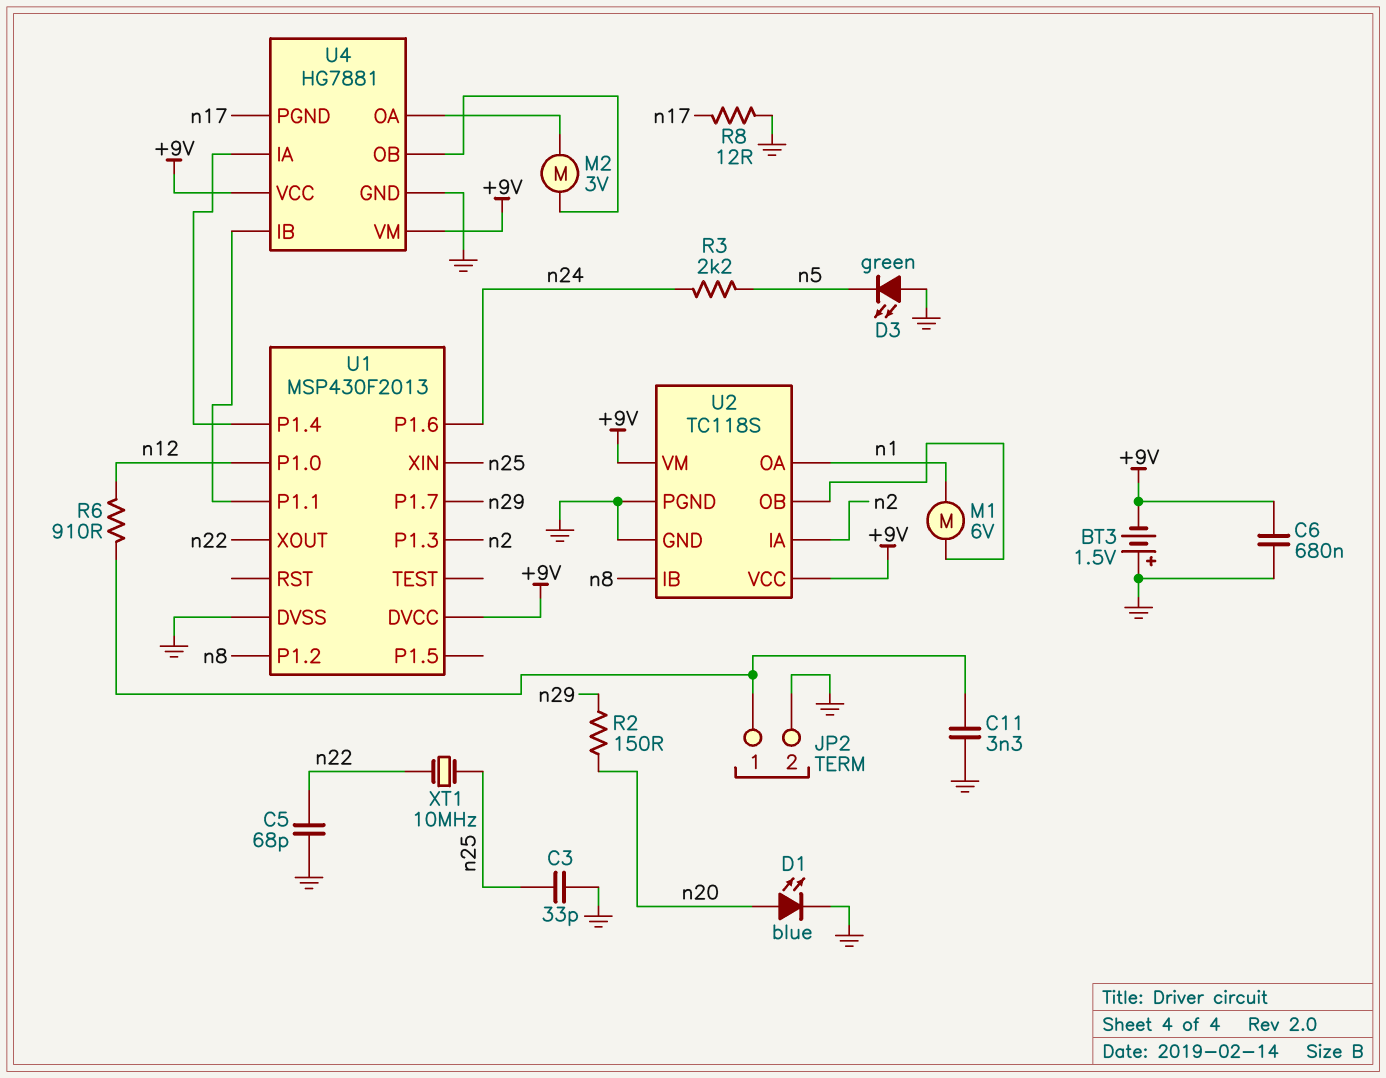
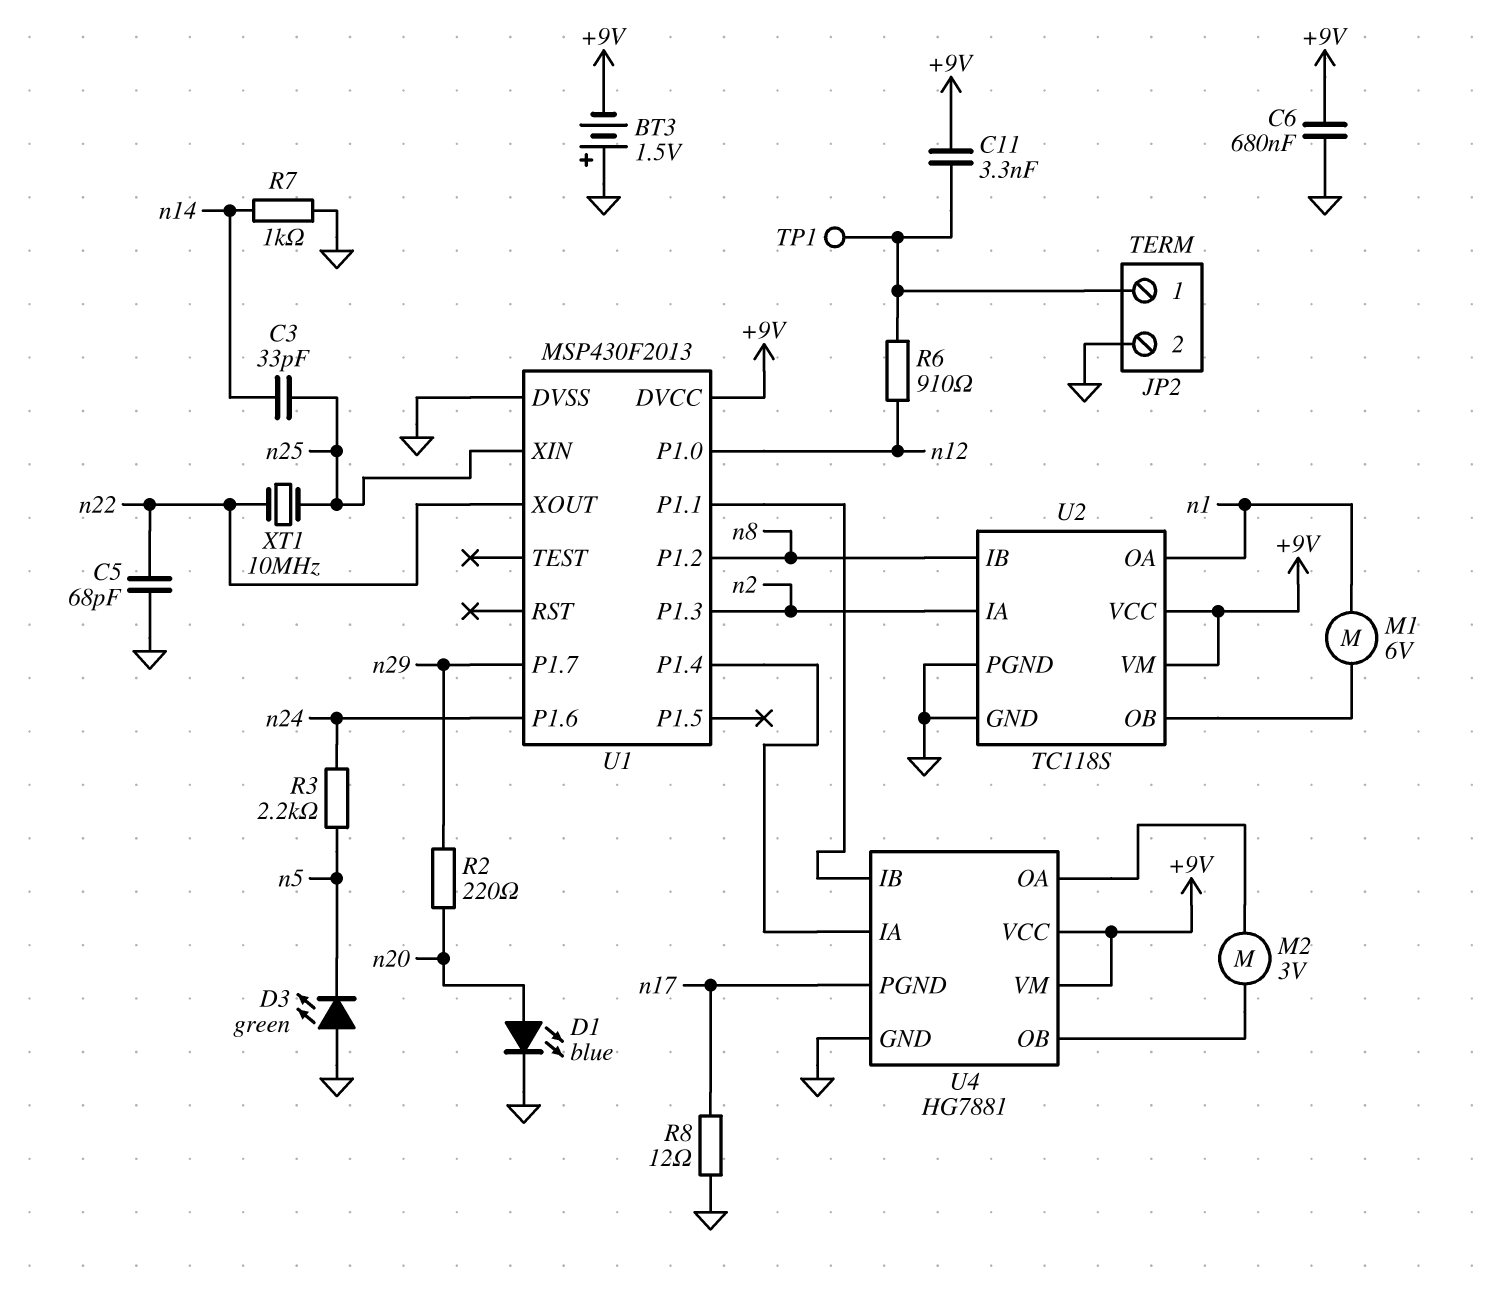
C3: 33pF (GND, n25) -> 33pF (n14, n25)
C11: 3.3nF (GND, JP2/1) -> 3.3nF (+9V, JP2/1)
R2: 150 (n20, n29) -> 220 (n20, n29)
R7: none -> 1k (GND, n14)
TP1: none -> test point (JP2/1)

